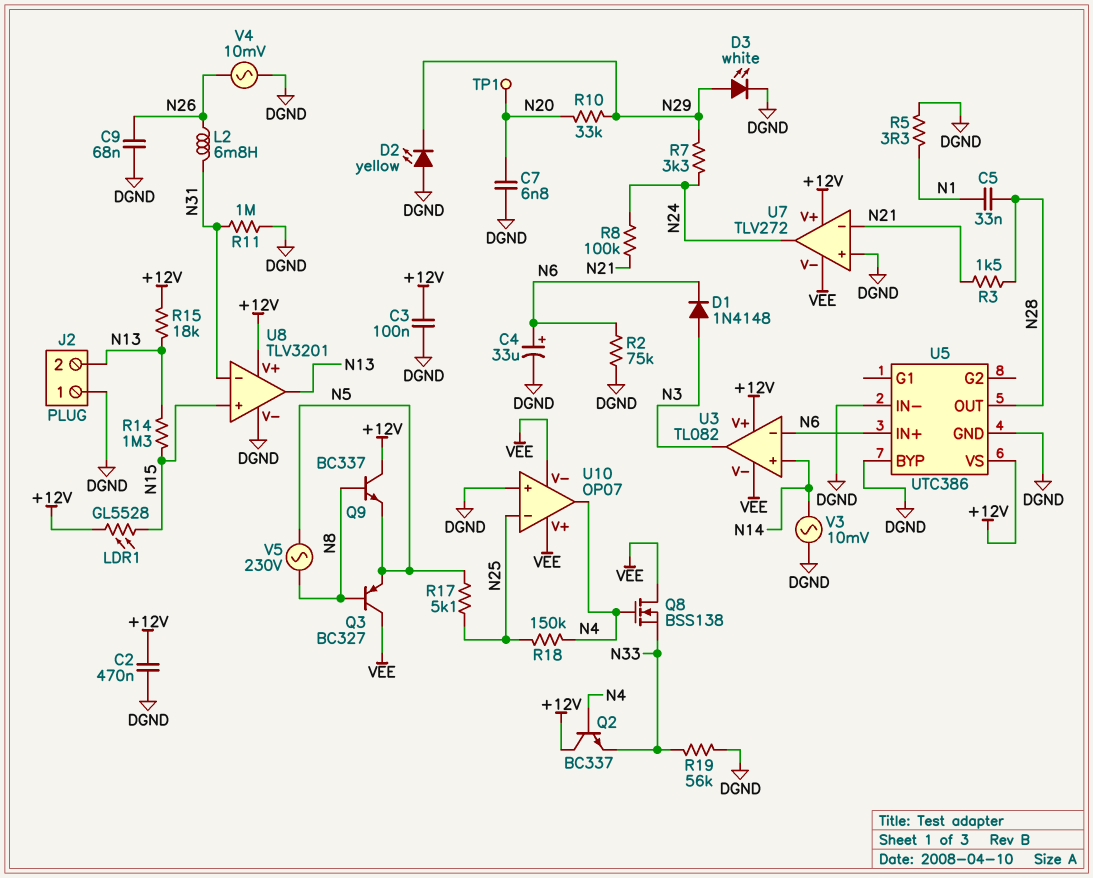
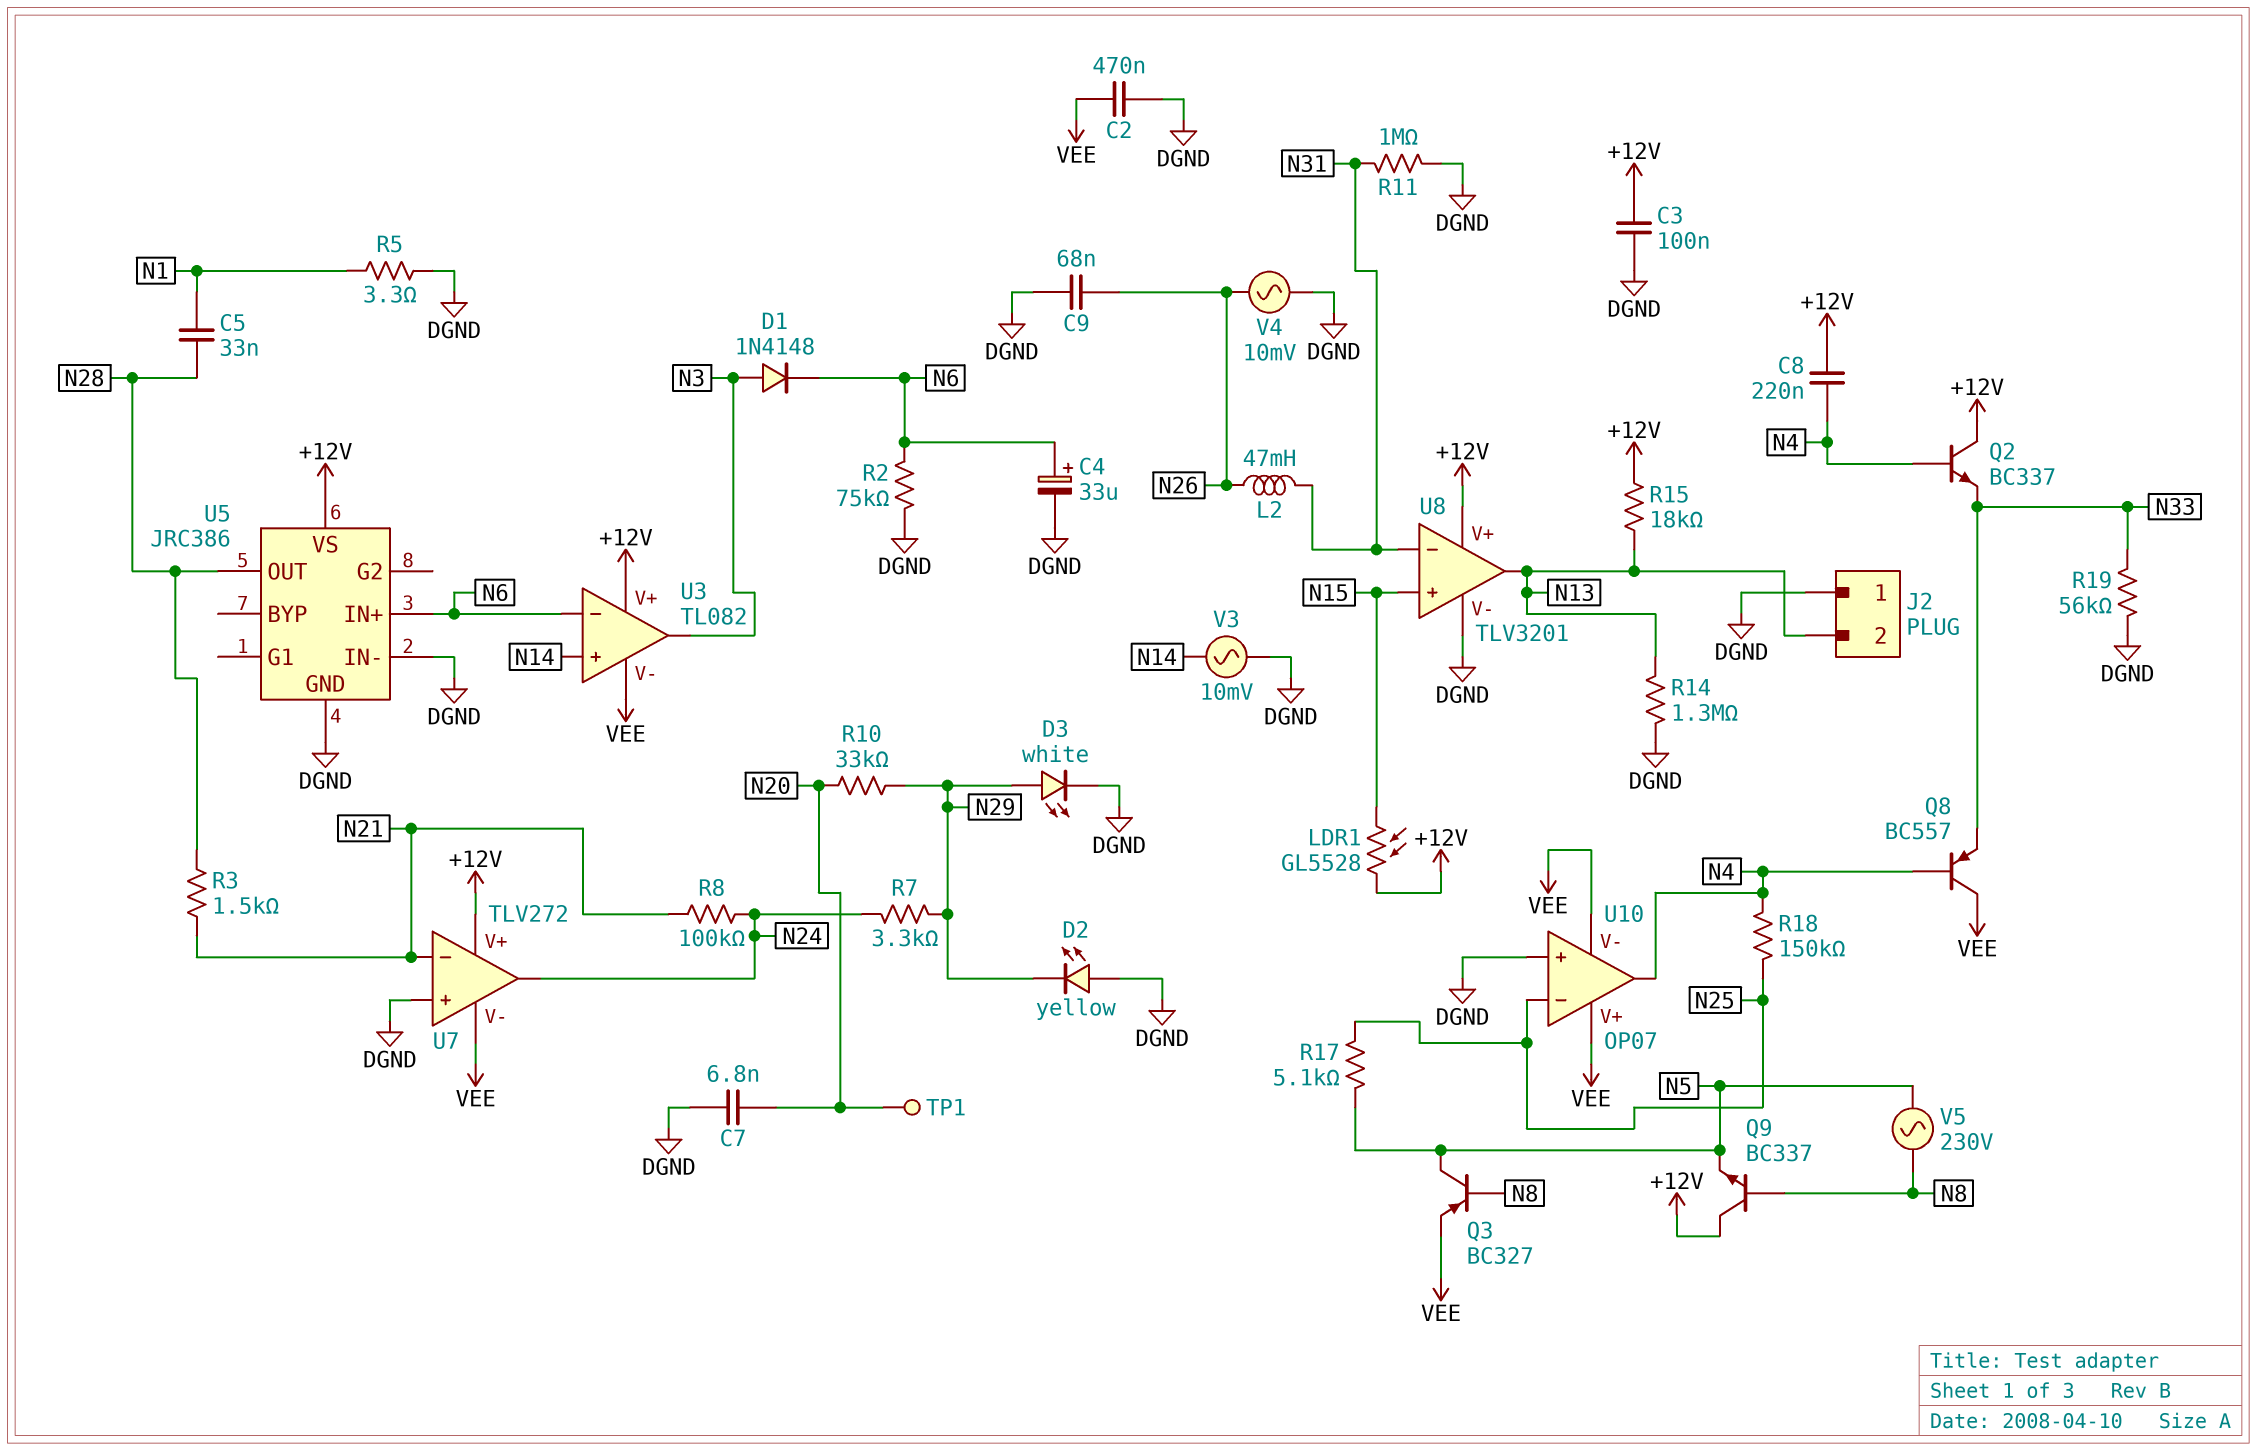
C2: 470nF (+12V, DGND) -> 470nF (DGND, VEE)
C8: none -> 220nF (+12V, N4)
L2: 6.8mH (N26, N31) -> 47mH (N26, N31)
Q3: PNP BC327 (B N8, C VEE, E N5) -> PNP BC327 (B N8, C N5, E VEE)
Q8: NMOS BSS138 (G N4, D VEE, S N33) -> PNP BC557 (B N4, C VEE, E N33)
R14: 1.3M (N13, N15) -> 1.3M (DGND, N13)
U5: UTC386 -> JRC386
U5 pin BYP: DGND -> none

